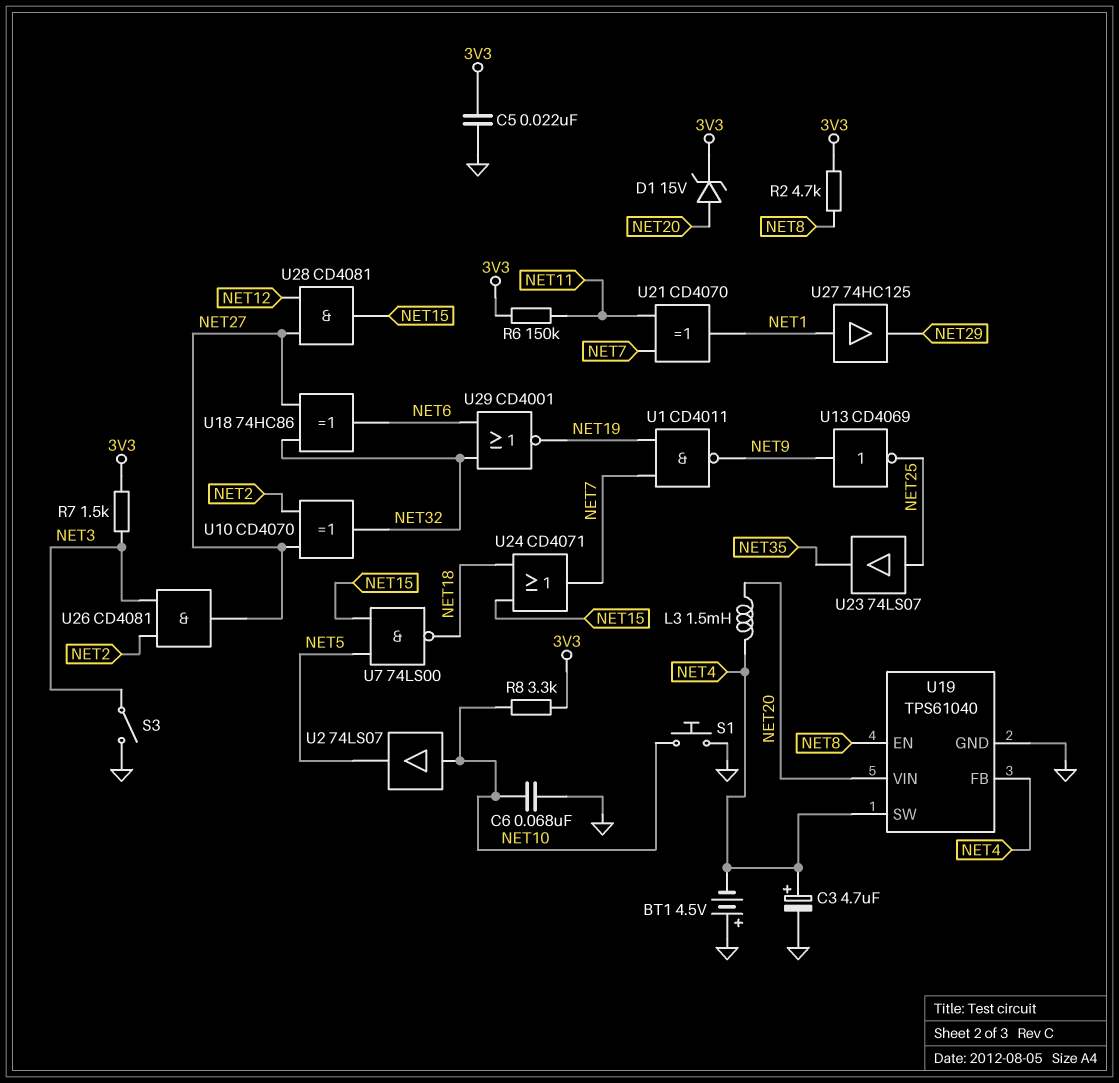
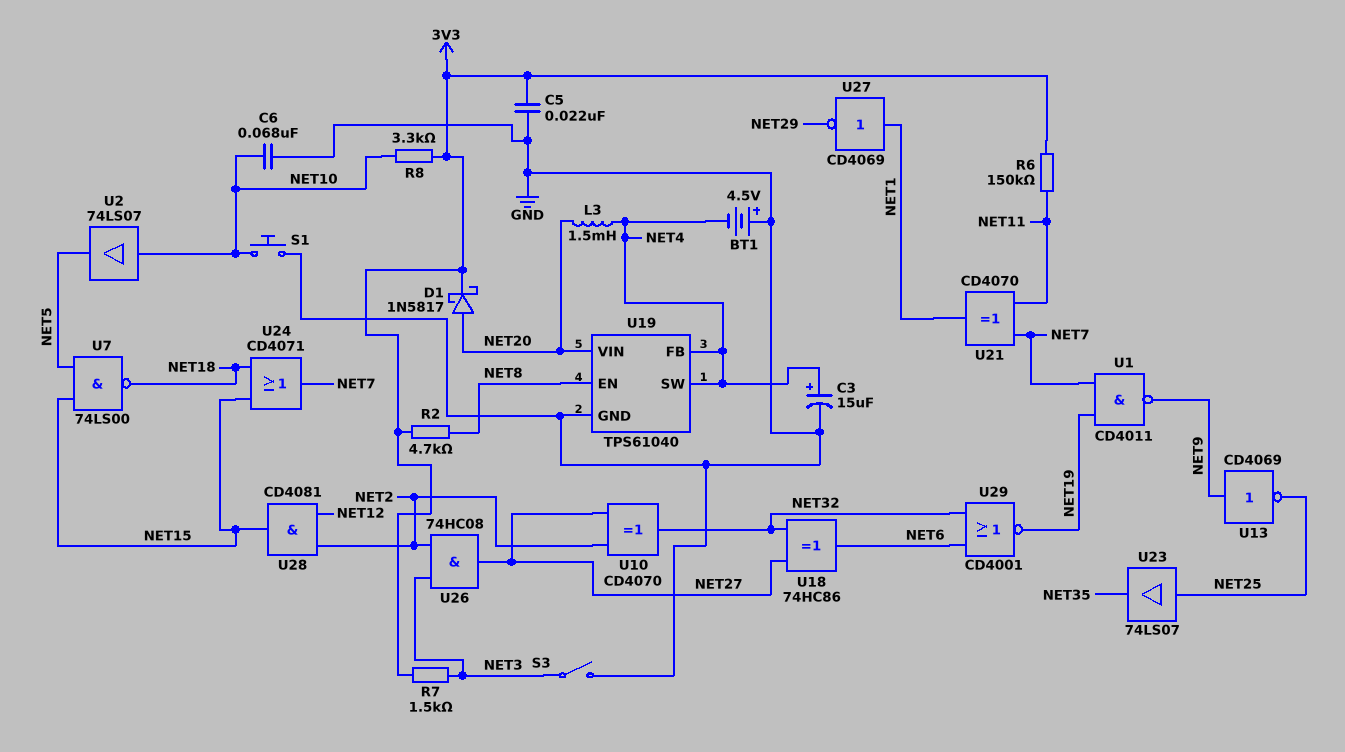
C3: 4.7uF (plus NET4, minus GND) -> 15uF (plus NET4, minus GND)
D1: zener 15V (A NET20, K 3V3) -> schottky 1N5817 (A NET20, K 3V3)
U26: AND CD4081 (in NET2, in NET3, out NET27) -> AND 74HC08 (in NET2, in NET3, out NET27)
U27: buffer 74HC125 (in NET1, out NET29) -> NOT CD4069 (in NET1, out NET29)
U28: AND CD4081 (in NET12, in NET27, out NET15) -> AND CD4081 (in NET2, in NET12, out NET15)

